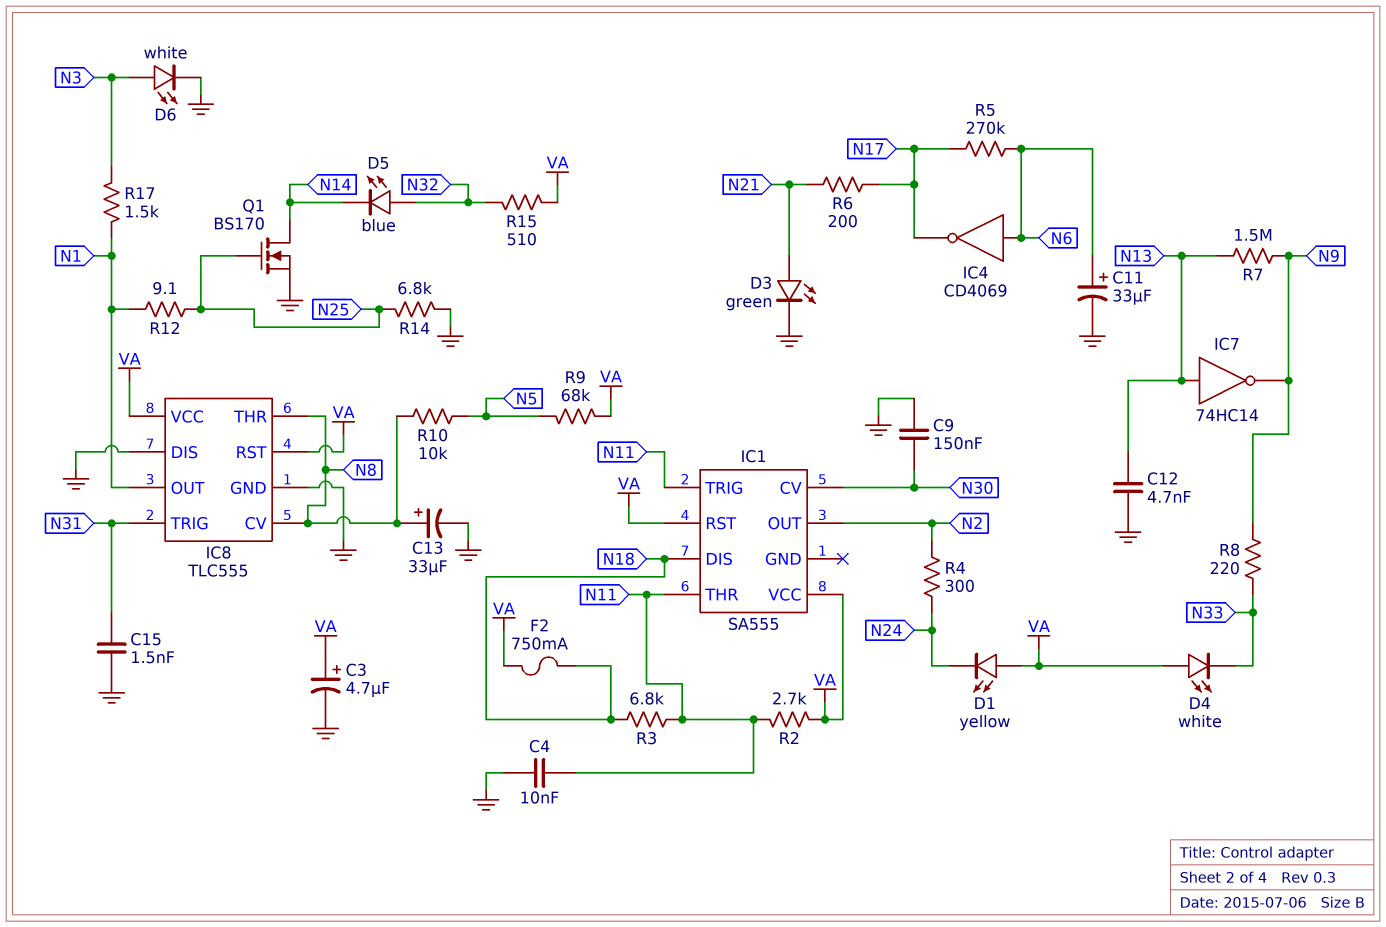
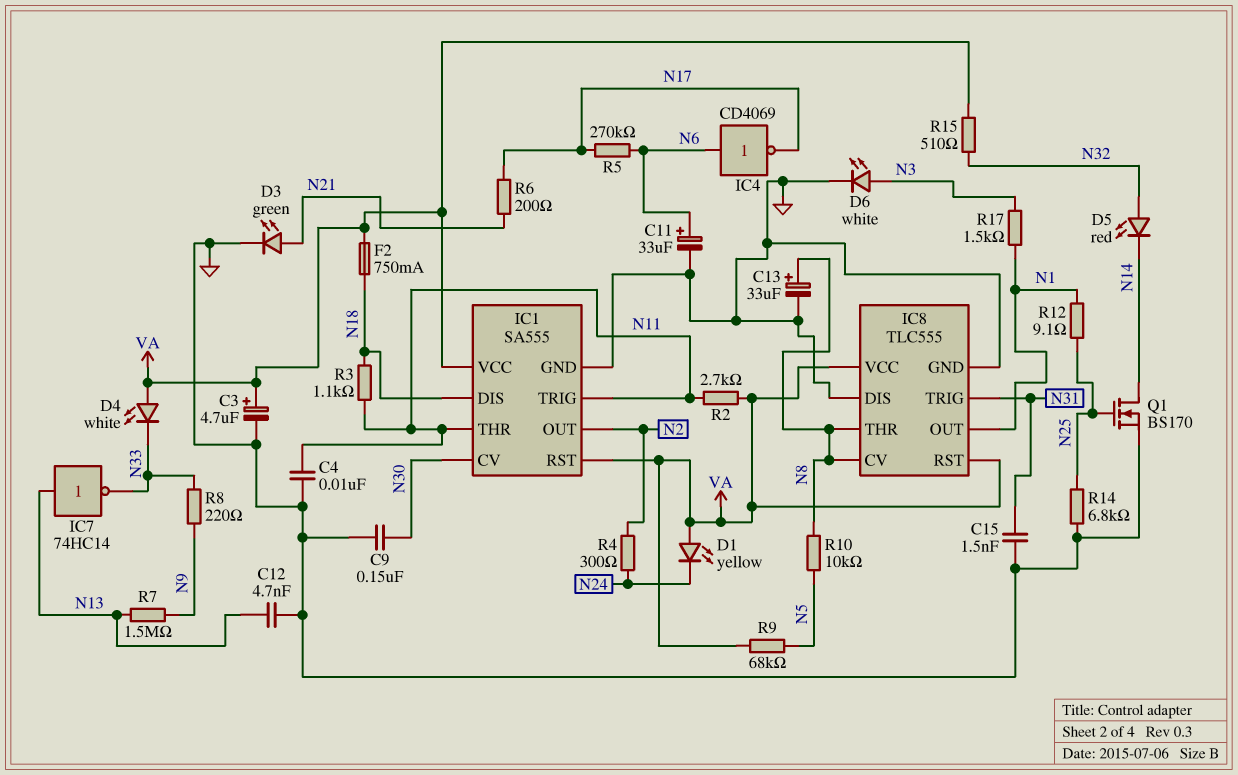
D5: LED blue (A N32, K N14) -> LED red (A N32, K N14)
IC1 pin GND: none -> GND
IC7: NOT 74HC14 (in N13, out N9) -> NOT 74HC14 (in N13, out N33)
R3: 6.8k (N11, N18) -> 1.1k (N11, N18)

